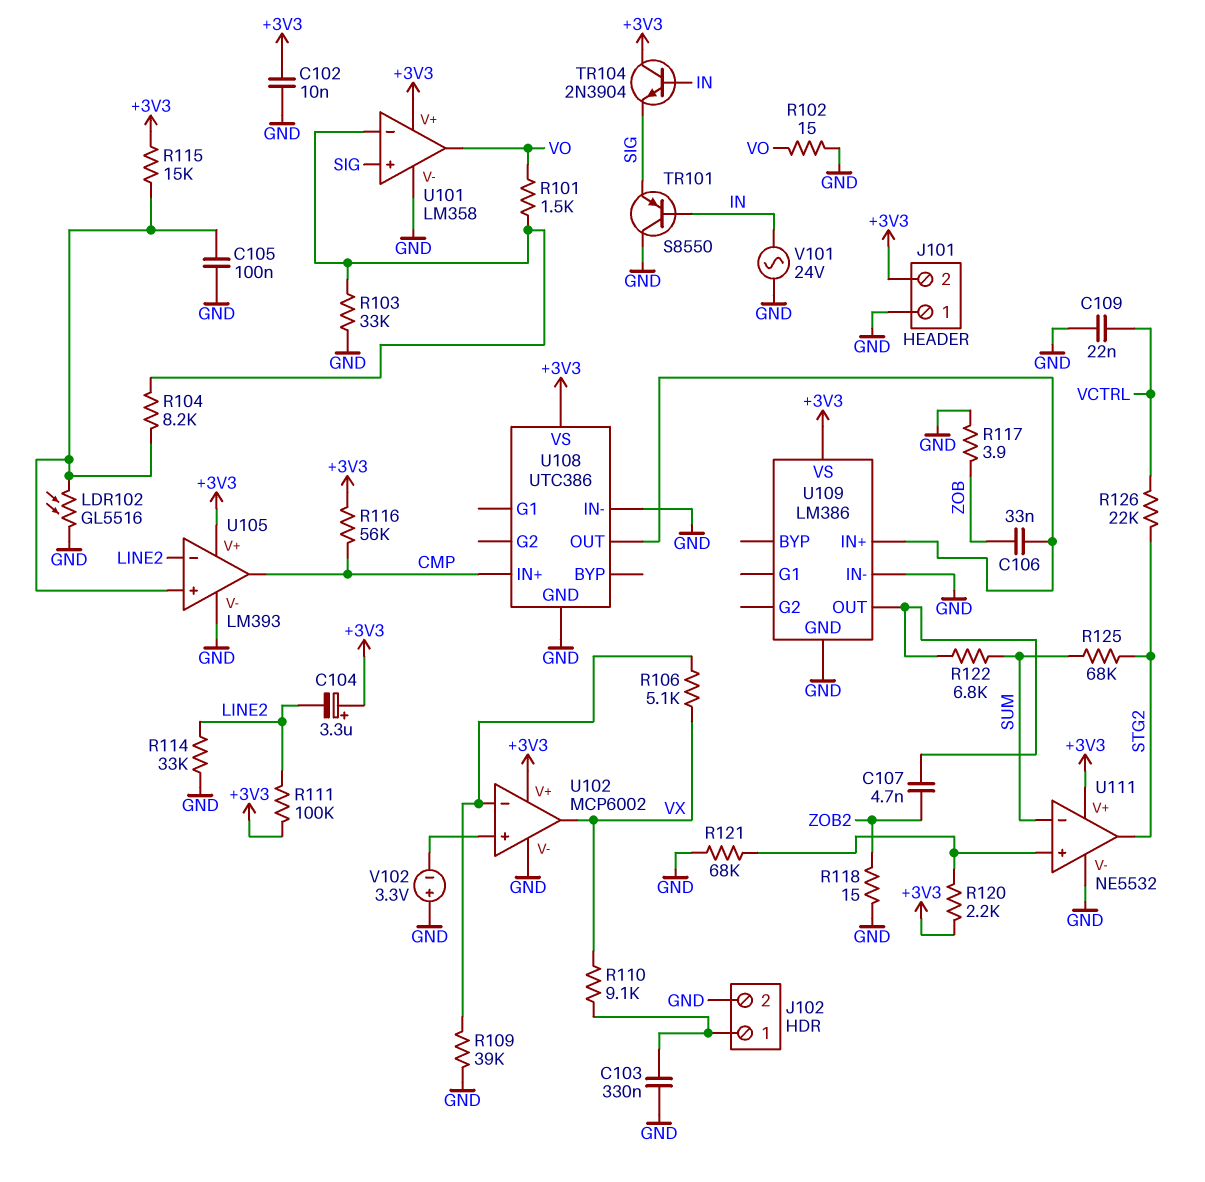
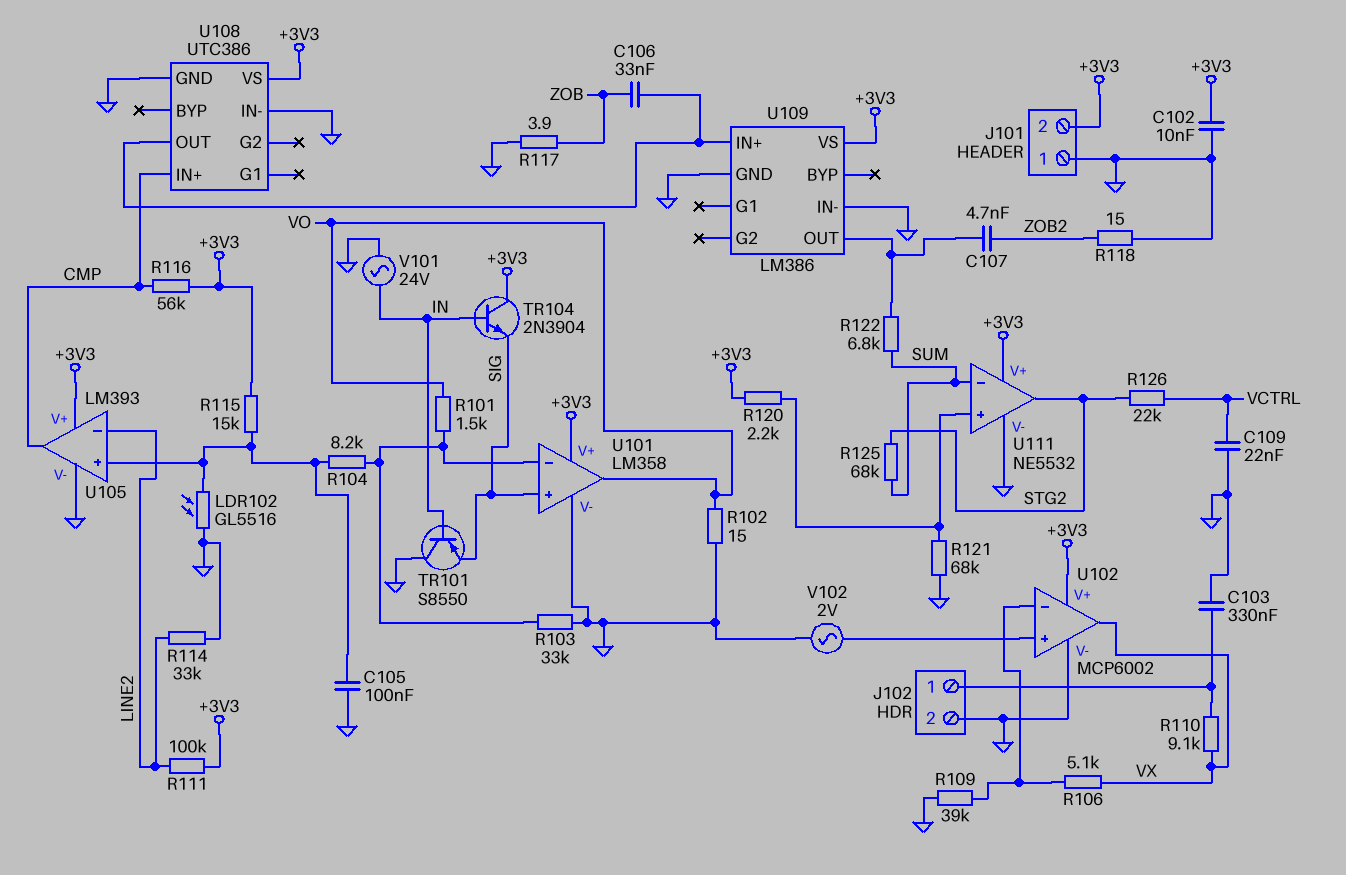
C104: 3.3uF (plus +3V3, minus LINE2) -> none
V102: 3.3V (plus GND, minus U102/in+) -> AC 2V (GND, U102/in+)

